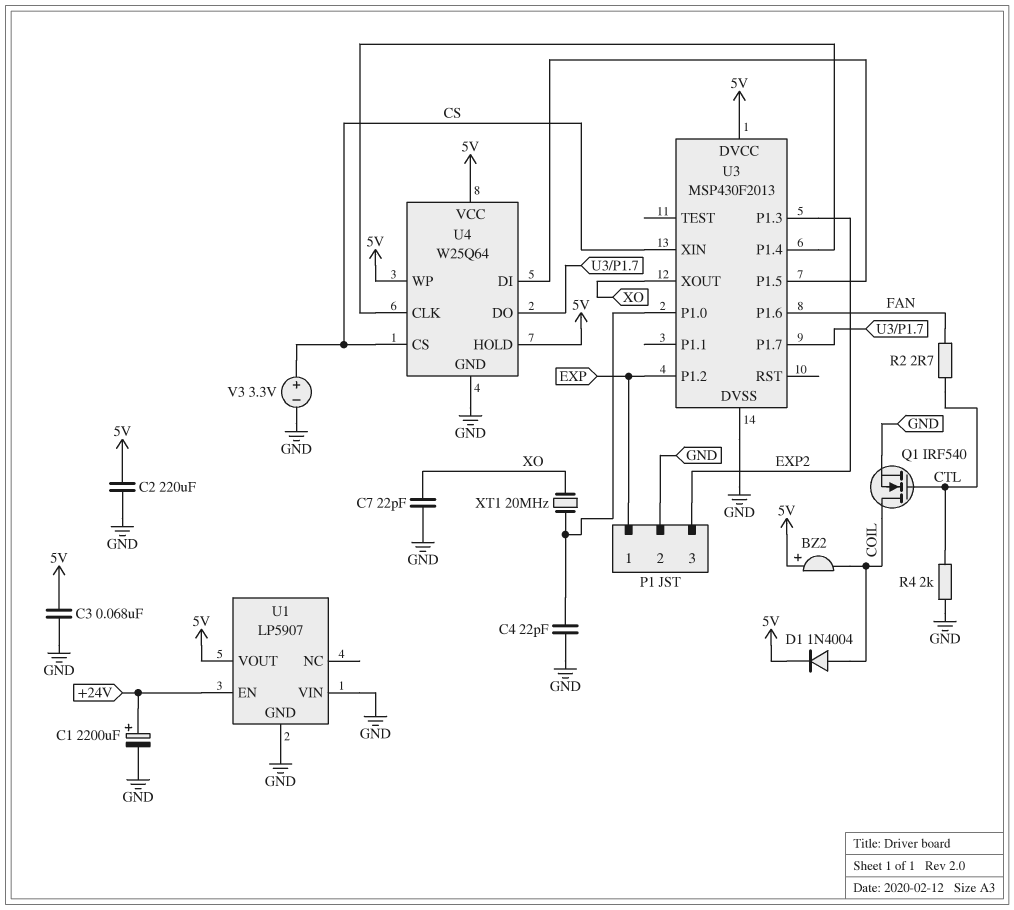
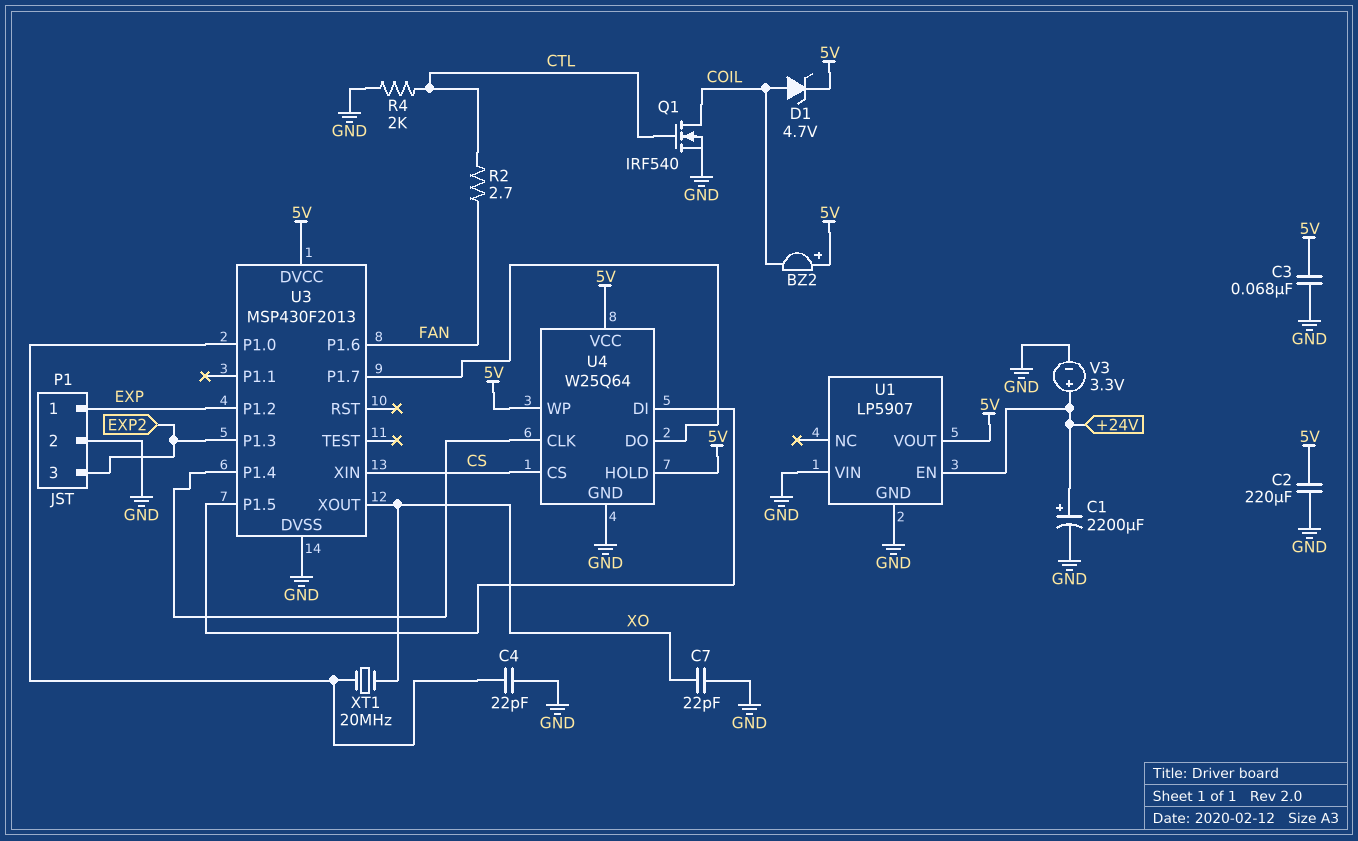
D1: diode 1N4004 (A COIL, K 5V) -> zener 4.7V (A COIL, K 5V)
V3: 3.3V (plus CS, minus GND) -> 3.3V (plus +24V, minus GND)

